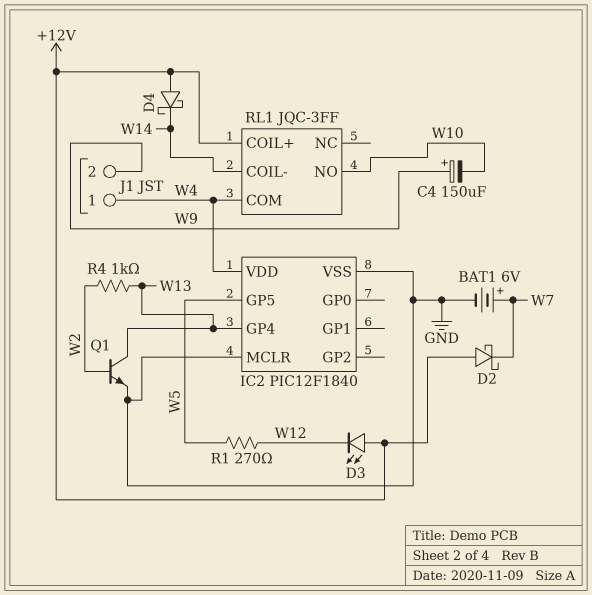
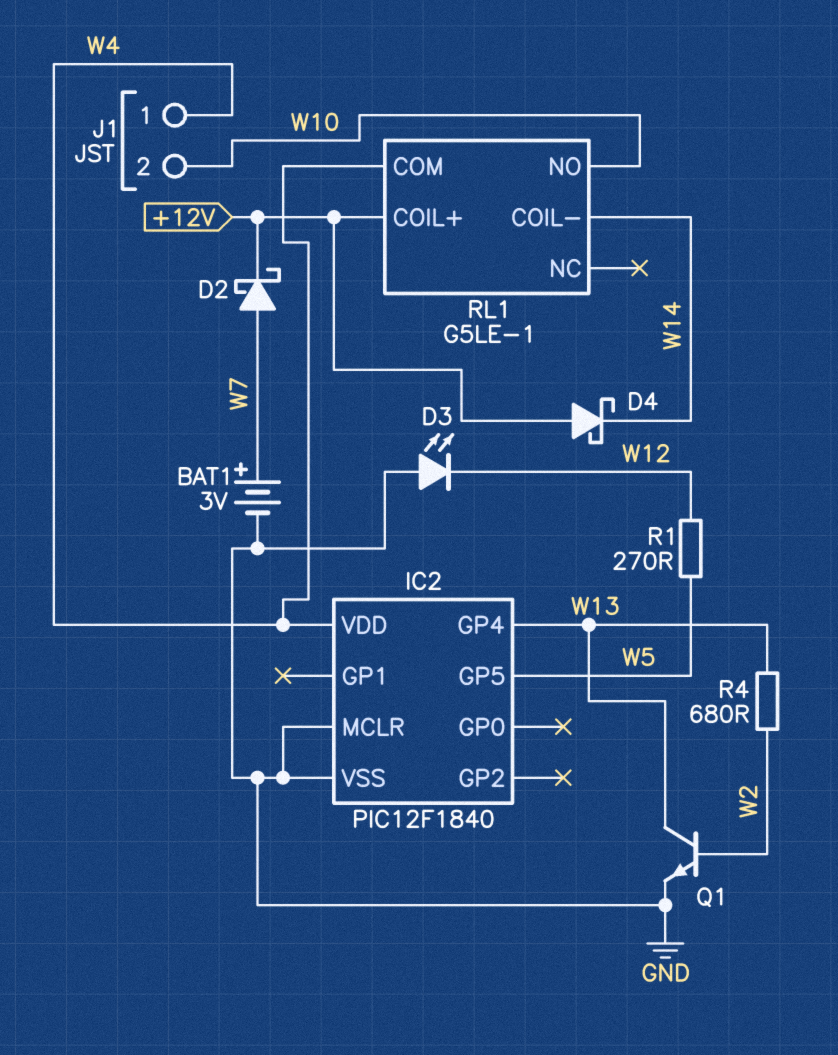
BAT1: 6V (plus W7, minus GND) -> 3V (plus W7, minus GND)
C4: 150uF (plus W9, minus W10) -> none
D2: schottky (A +12V, K W7) -> schottky (A W7, K +12V)
D3: LED (A +12V, K W12) -> LED (A GND, K W12)
J1 pin 2: W9 -> W10
R4: 1k (W2, W13) -> 680 (W2, W13)
RL1: JQC-3FF -> G5LE-1

